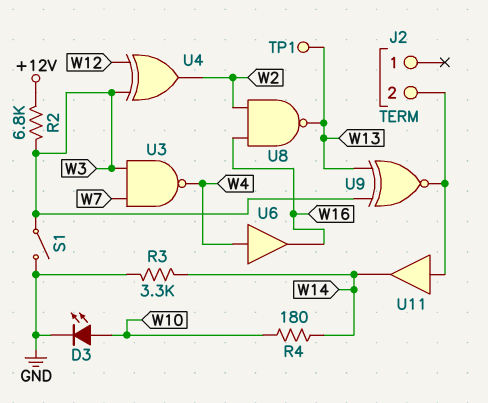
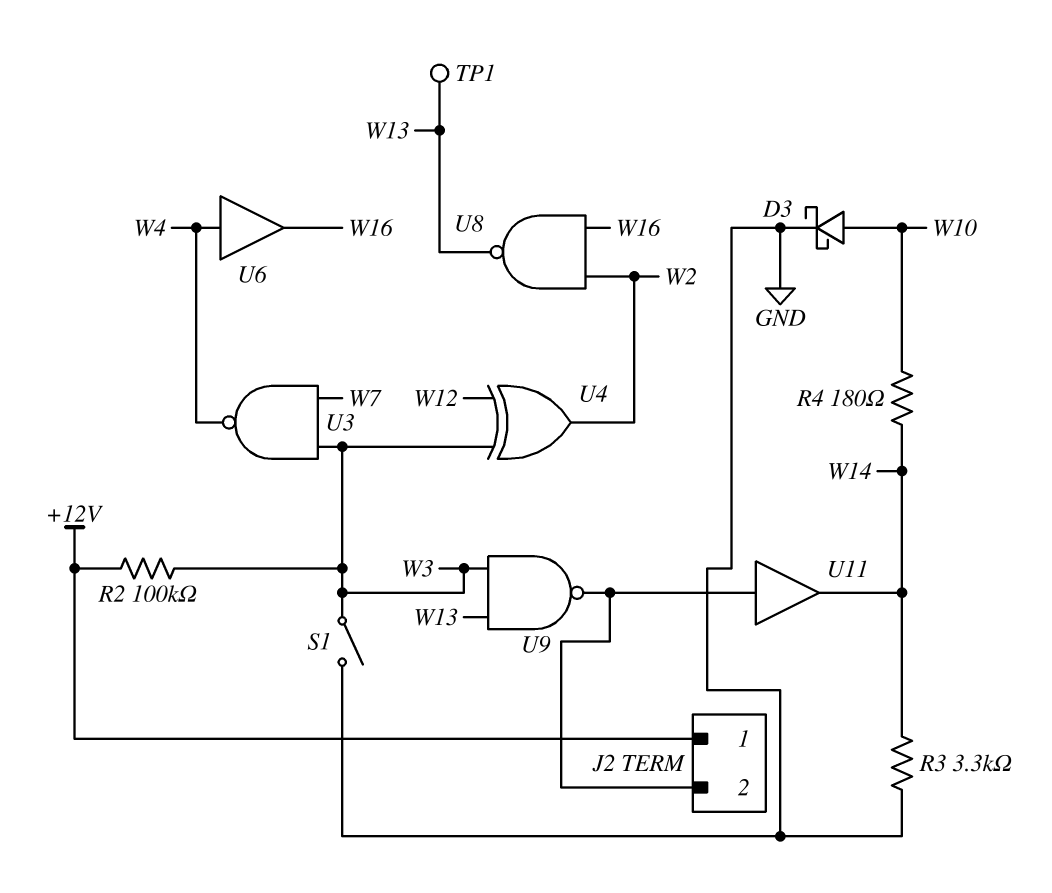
D3: LED (A W10, K GND) -> schottky (A W10, K GND)
J2 pin 1: none -> +12V
R2: 6.8k (+12V, W3) -> 100k (+12V, W3)
U9: XNOR (in W3, in W13, out J2/2) -> NAND (in W3, in W13, out J2/2)

